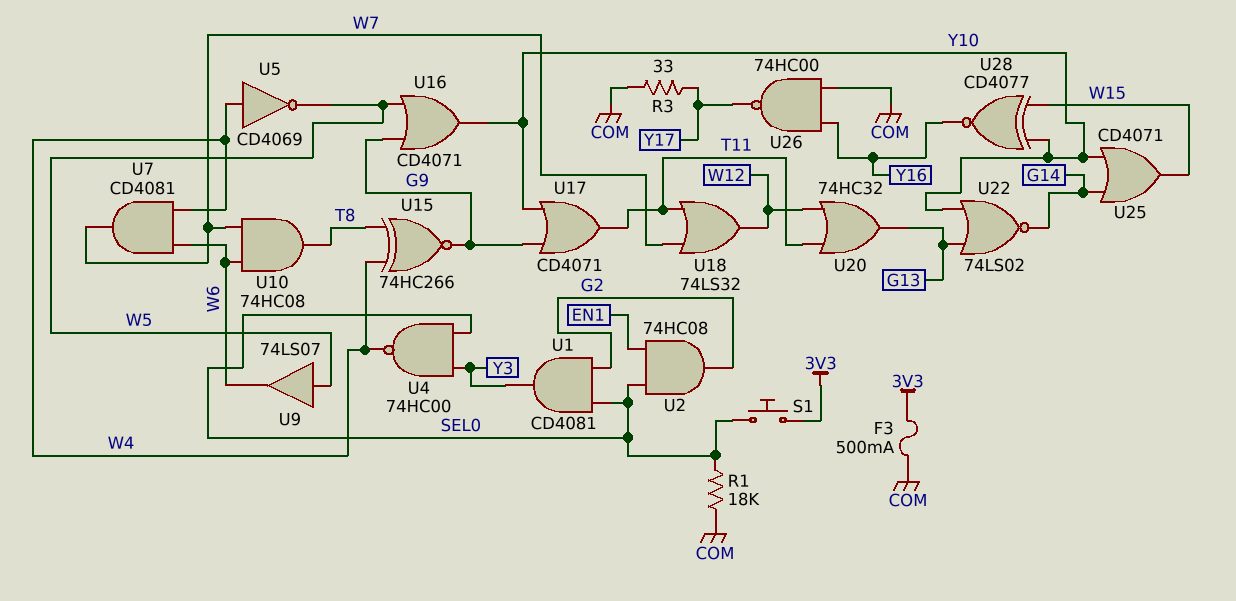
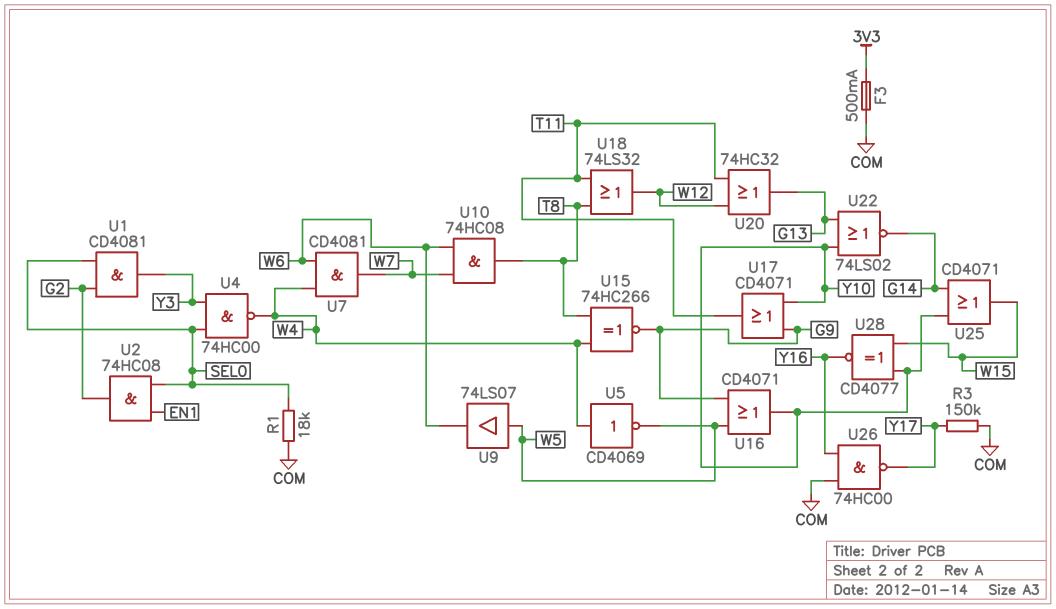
R3: 33 (COM, Y17) -> 150k (COM, Y17)
S1: button (3V3, SEL0) -> none
U18: OR 74LS32 (in T11, in W7, out W12) -> OR 74LS32 (in T8, in T11, out W12)

